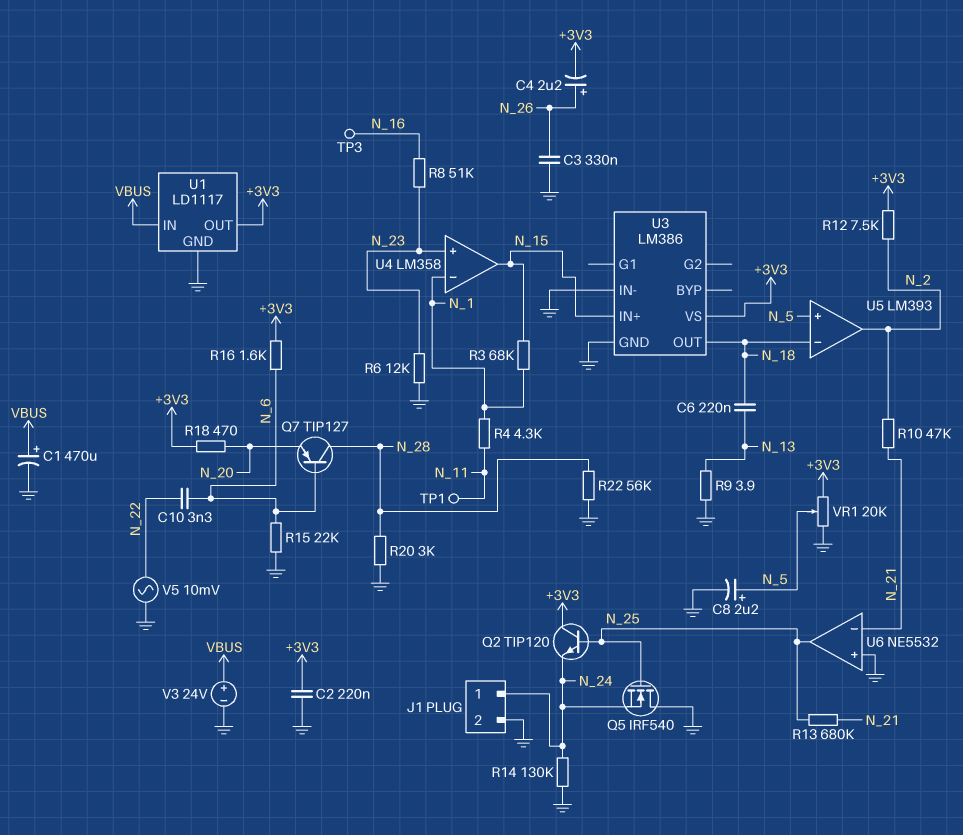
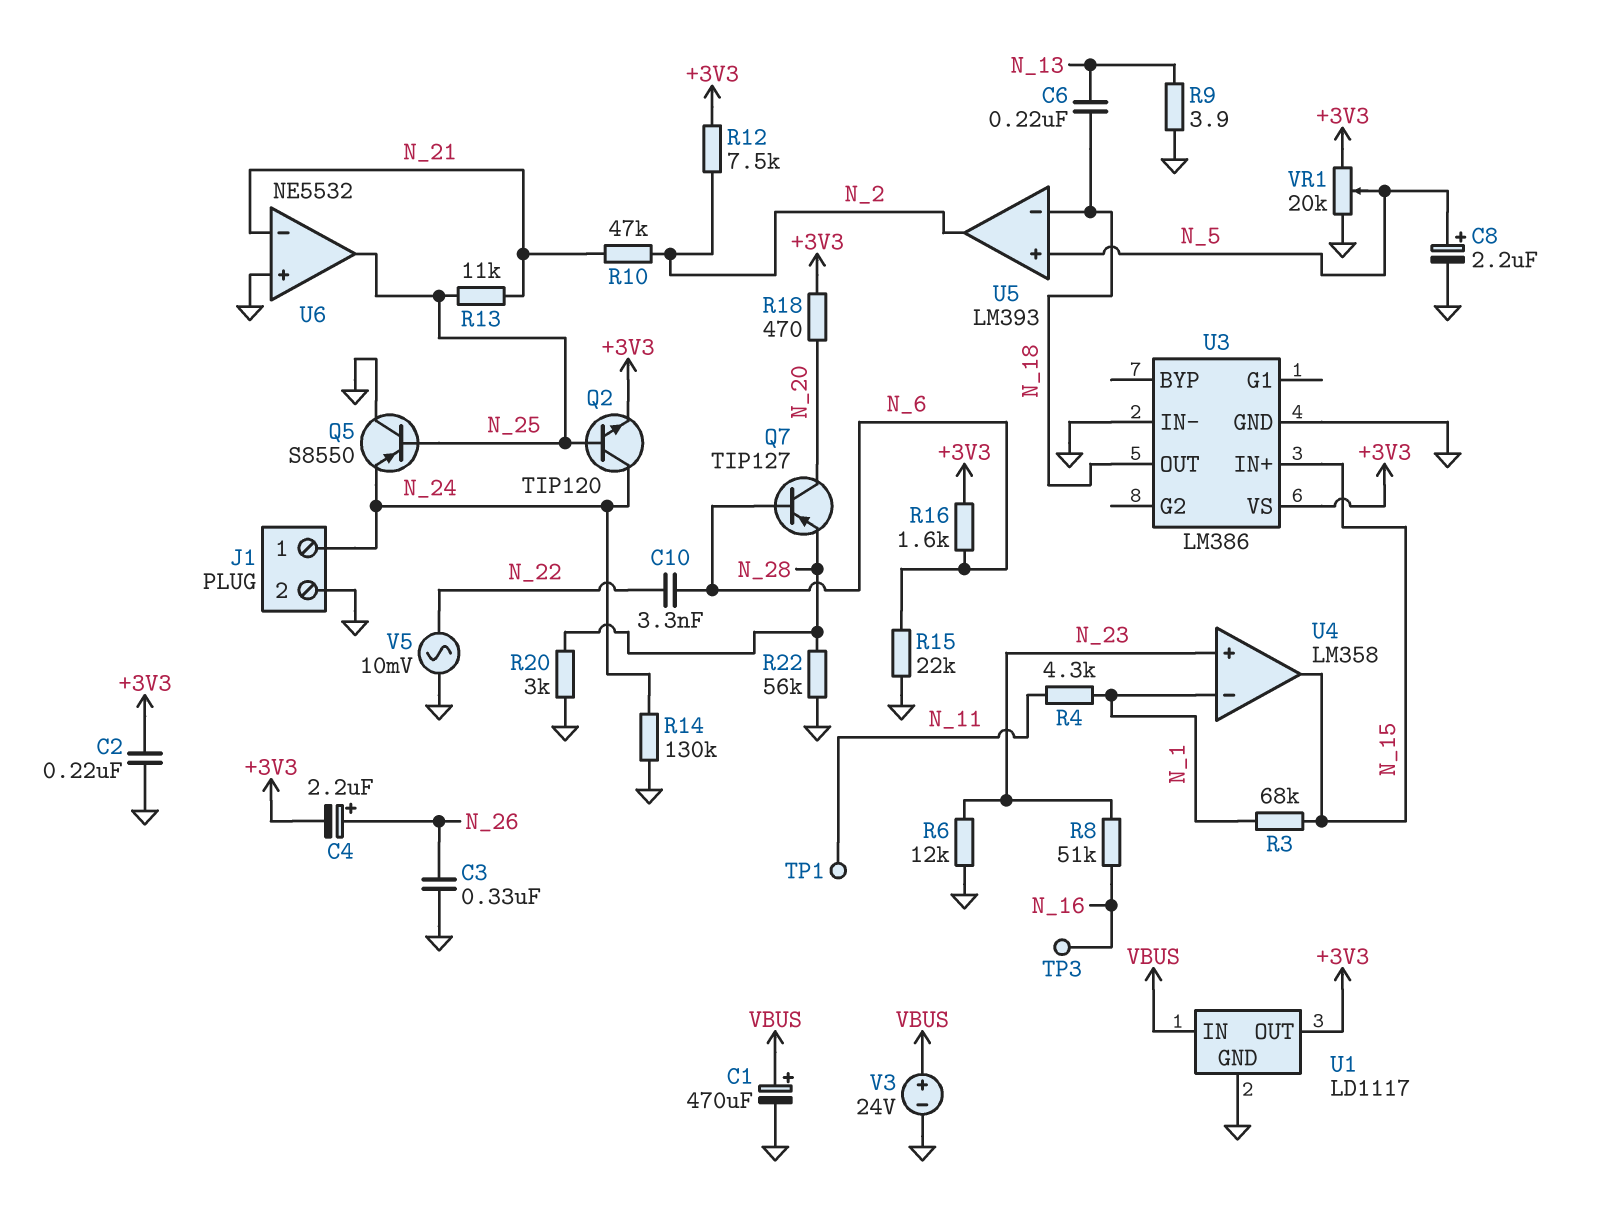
Q2: NPN TIP120 (B N_25, C +3V3, E N_24) -> NPN TIP120 (B N_25, C N_24, E +3V3)
Q5: NMOS IRF540 (G N_25, D GND, S N_24) -> PNP S8550 (B N_25, C GND, E N_24)
Q7: PNP TIP127 (B N_6, C N_28, E N_20) -> PNP TIP127 (B N_6, C N_20, E N_28)
R13: 680k (N_21, N_25) -> 11k (N_21, N_25)

